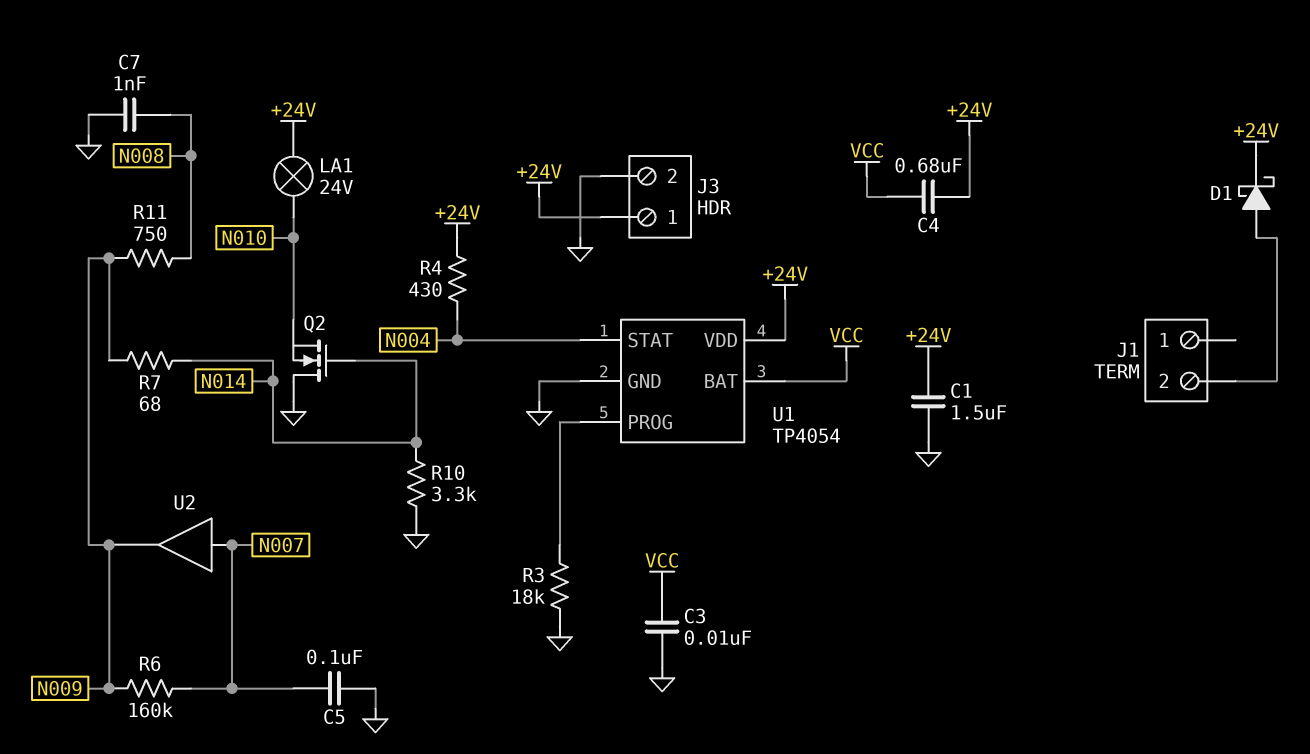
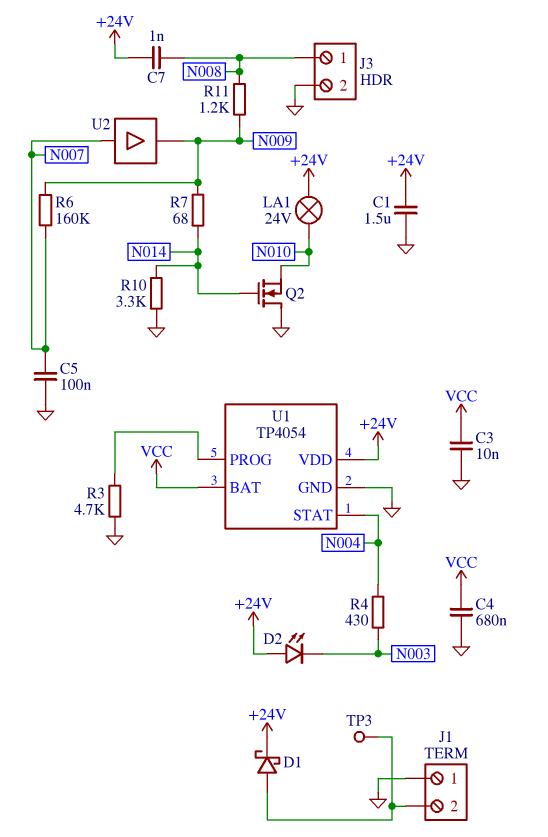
C4: 680nF (+24V, VCC) -> 680nF (GND, VCC)
C7: 1nF (GND, N008) -> 1nF (+24V, N008)
D2: none -> LED (A +24V, K N003)
J1 pin 1: none -> GND
J3 pin 1: +24V -> N008
R3: 18k (GND, U1/PROG) -> 4.7k (GND, U1/PROG)
R4: 430 (+24V, N004) -> 430 (N003, N004)
R11: 750 (N008, N009) -> 1.2k (N008, N009)
TP3: none -> test point (J1/2)

